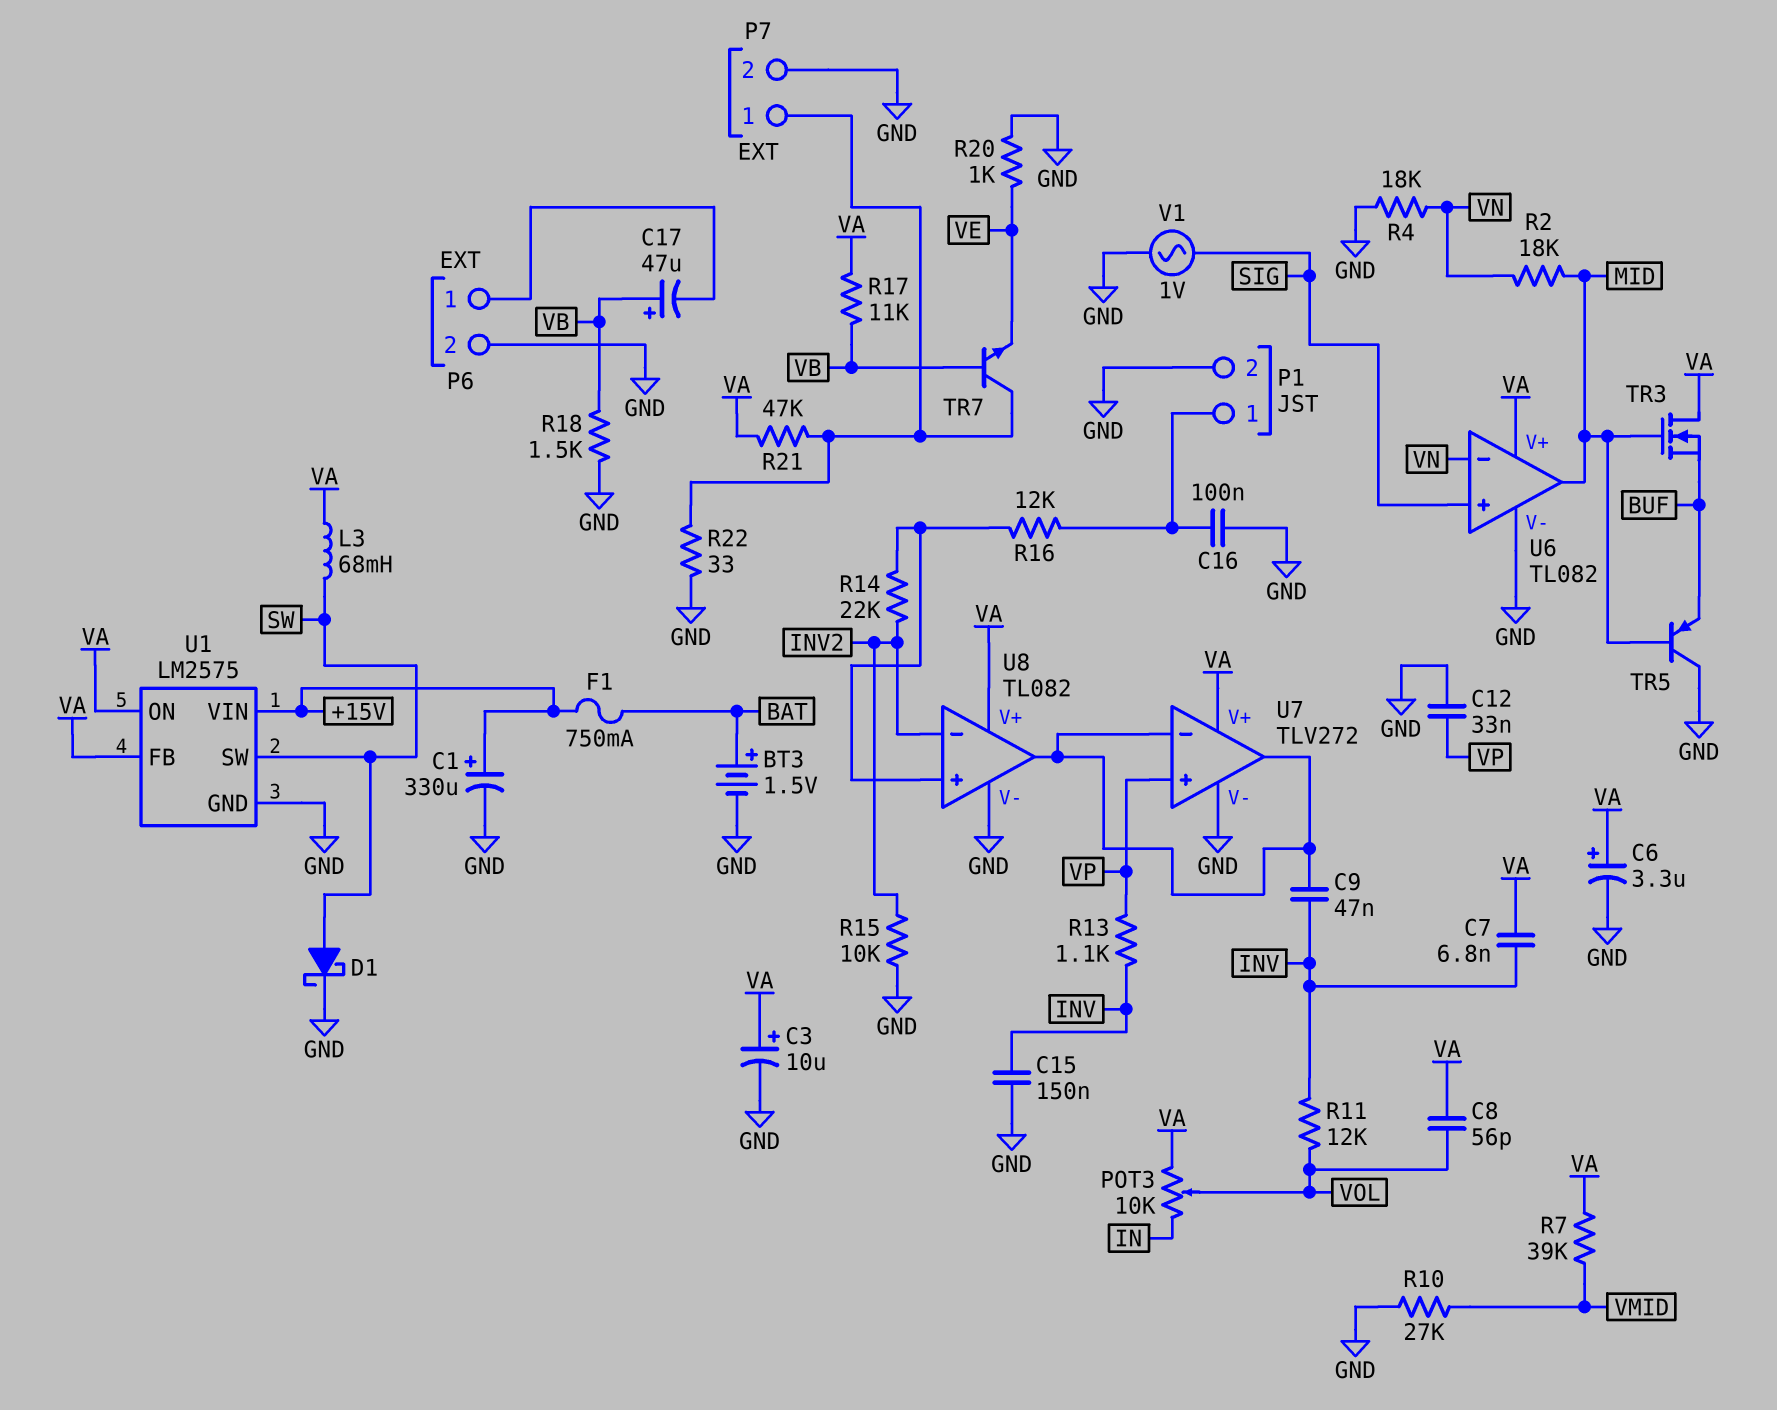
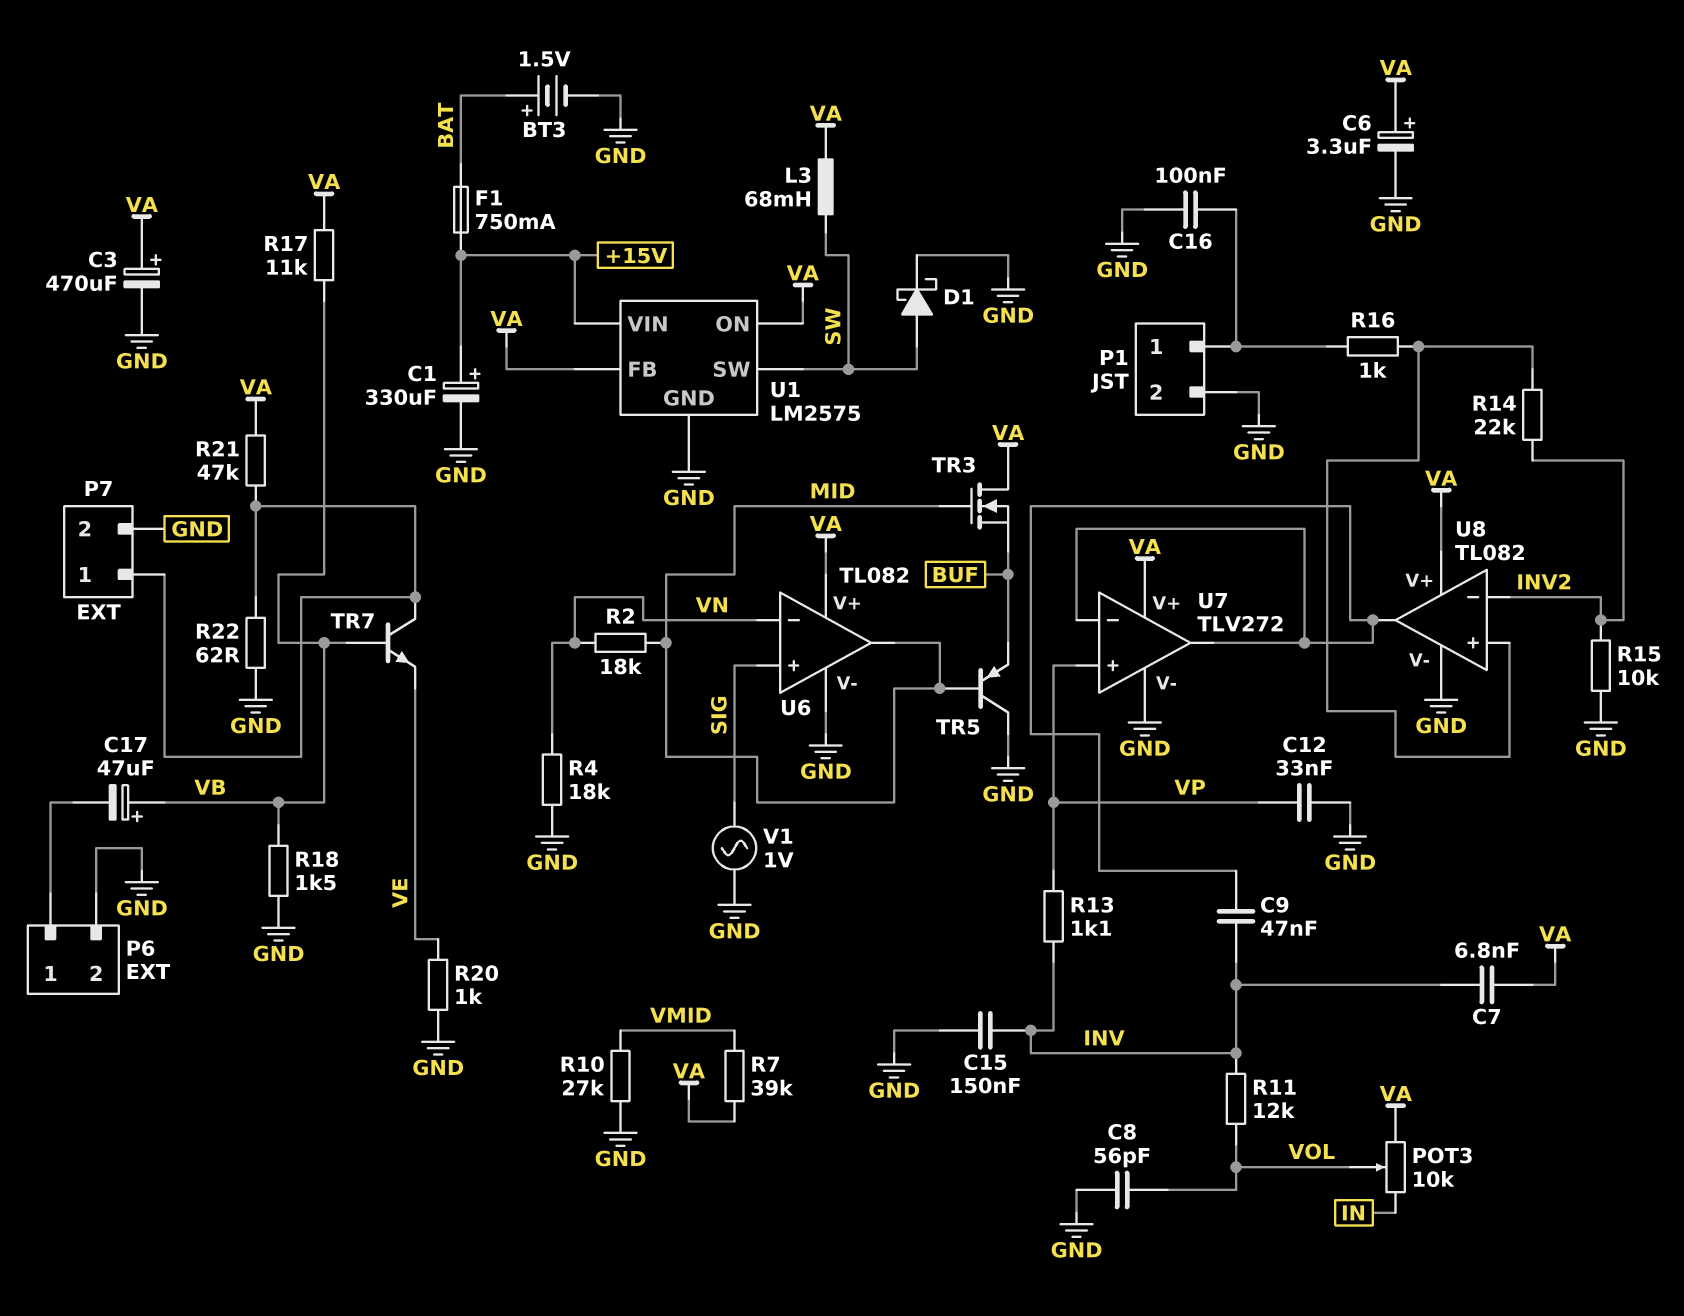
C3: 10uF (plus VA, minus GND) -> 470uF (plus VA, minus GND)
C8: 56pF (VA, VOL) -> 56pF (GND, VOL)
R16: 12k (P1/1, U8/in+) -> 1k (P1/1, U8/in+)
R22: 33 (GND, P7/1) -> 62 (GND, P7/1)

